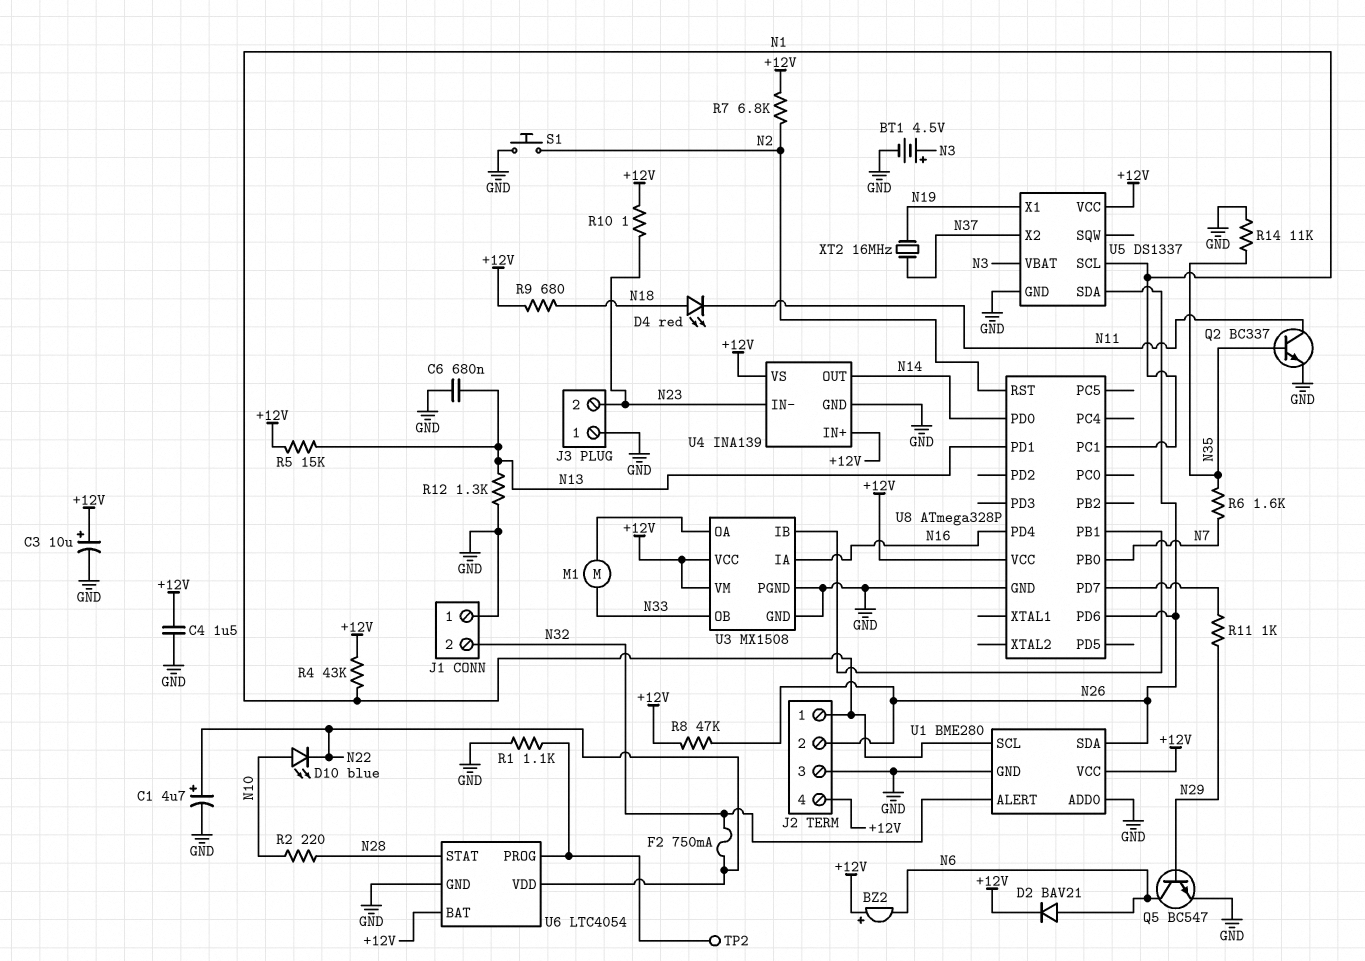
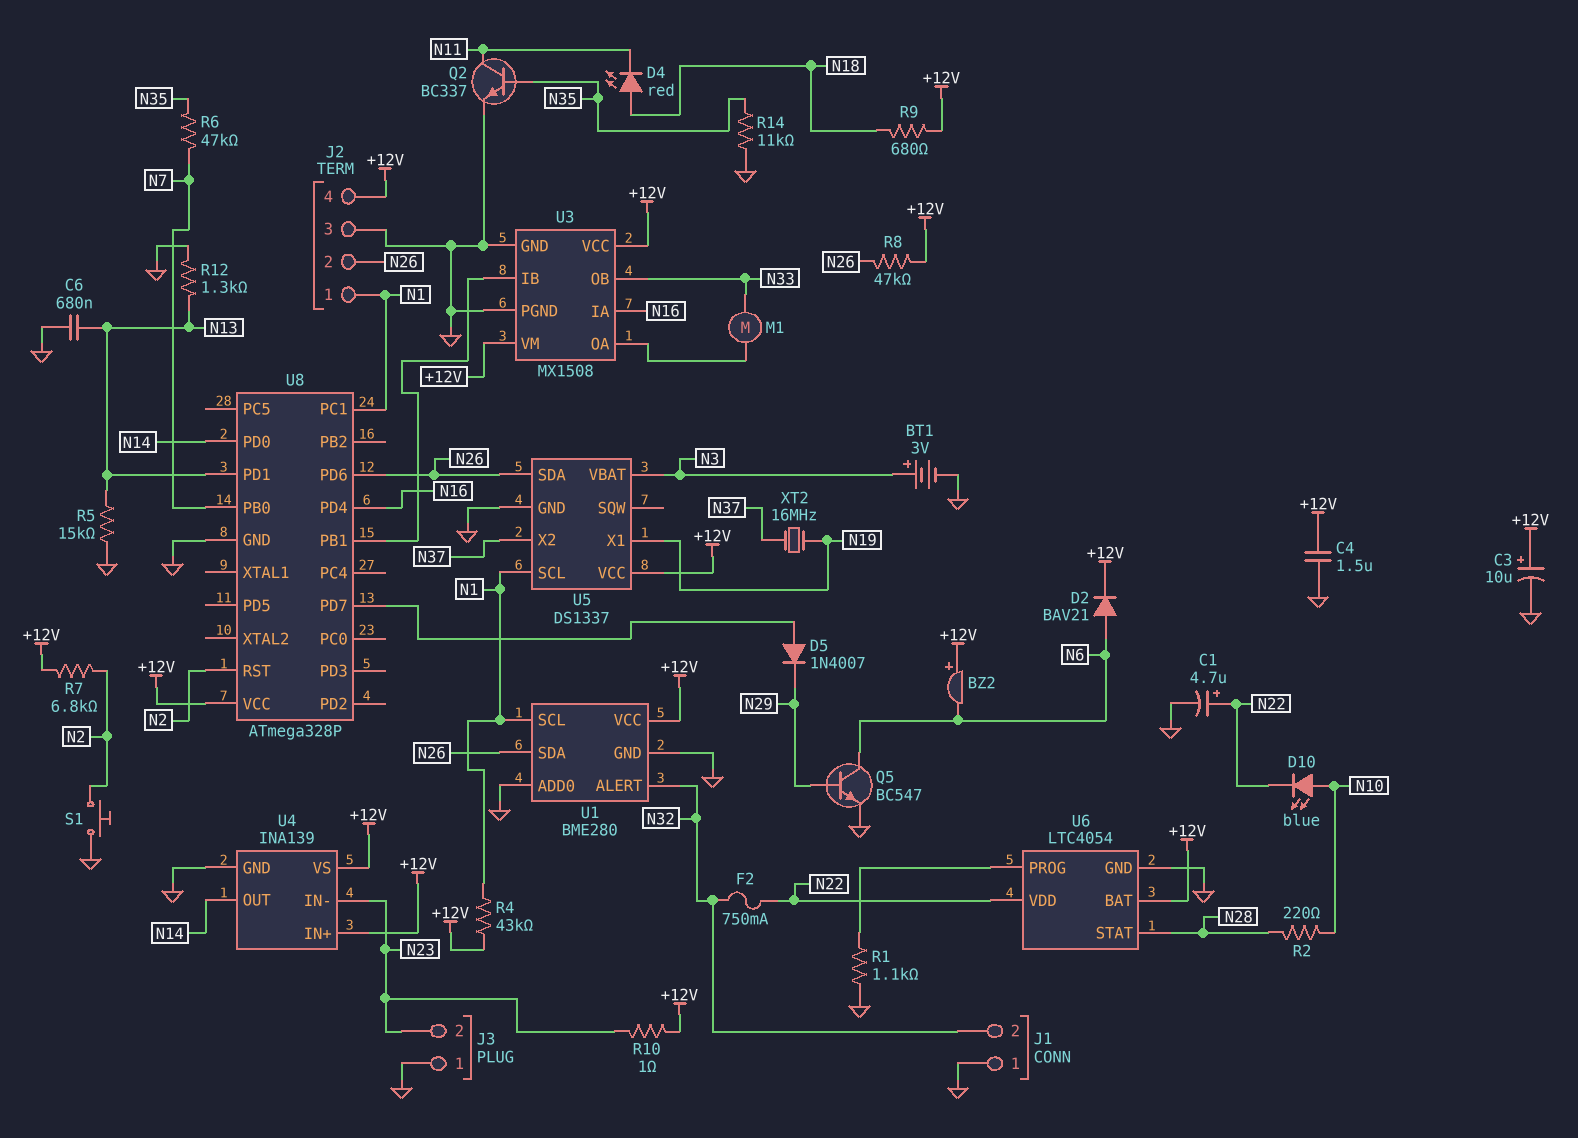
BT1: 4.5V (plus N3, minus GND) -> 3V (plus N3, minus GND)
D5: none -> diode 1N4007 (A U8/PD7, K N29)
R5: 15k (+12V, N13) -> 15k (GND, N13)
R6: 1.6k (N7, N35) -> 47k (N7, N35)
R11: 1k (N29, U8/PD7) -> none
TP2: test point (U6/PROG) -> none

